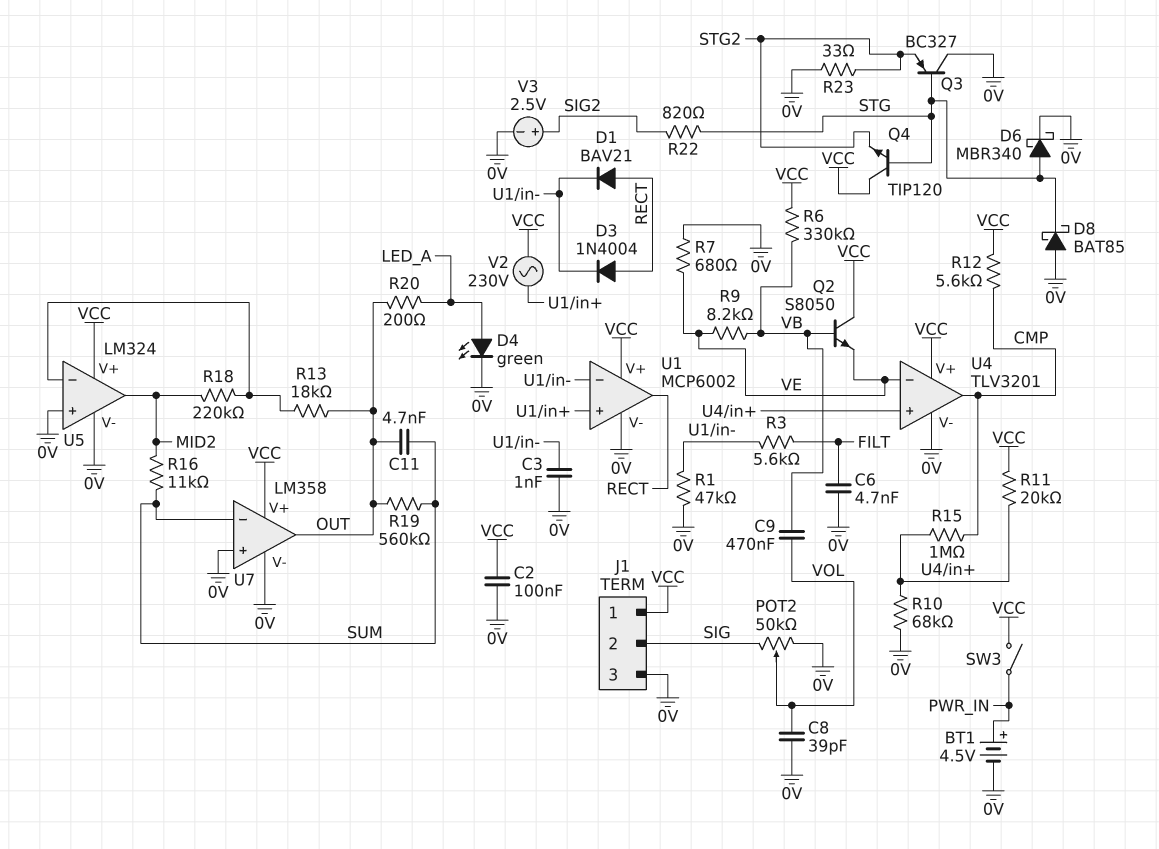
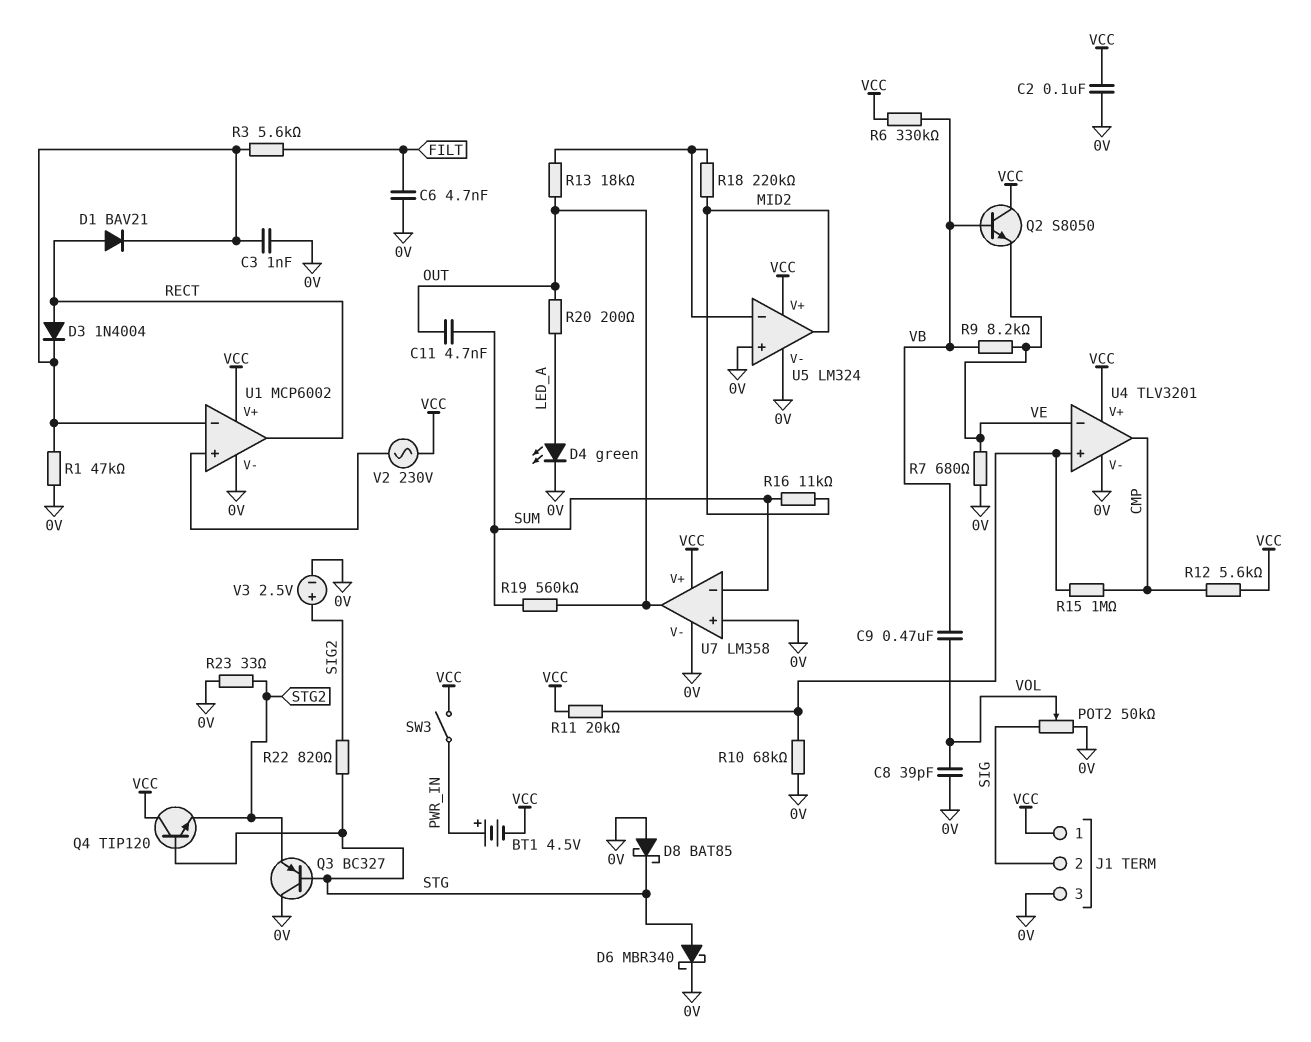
BT1: 4.5V (plus PWR_IN, minus 0V) -> 4.5V (plus PWR_IN, minus VCC)

